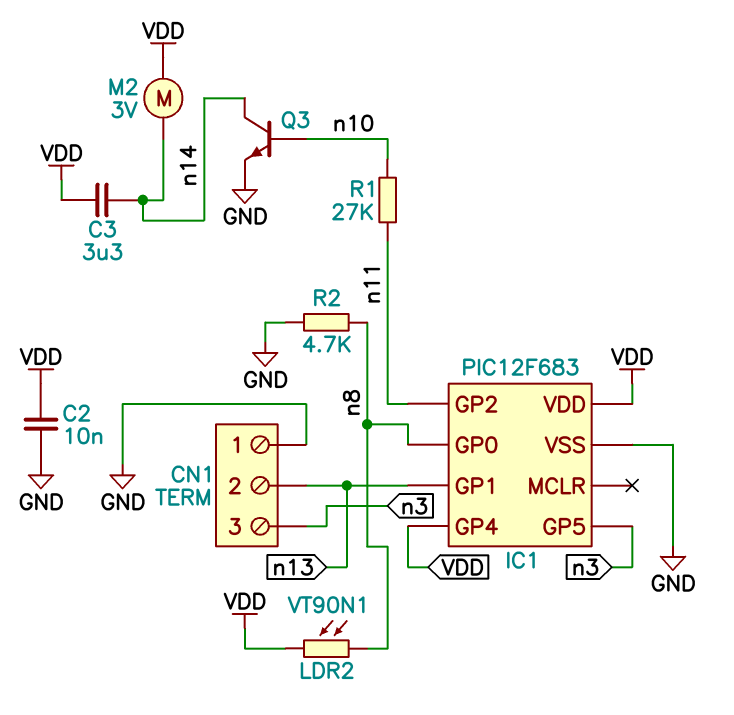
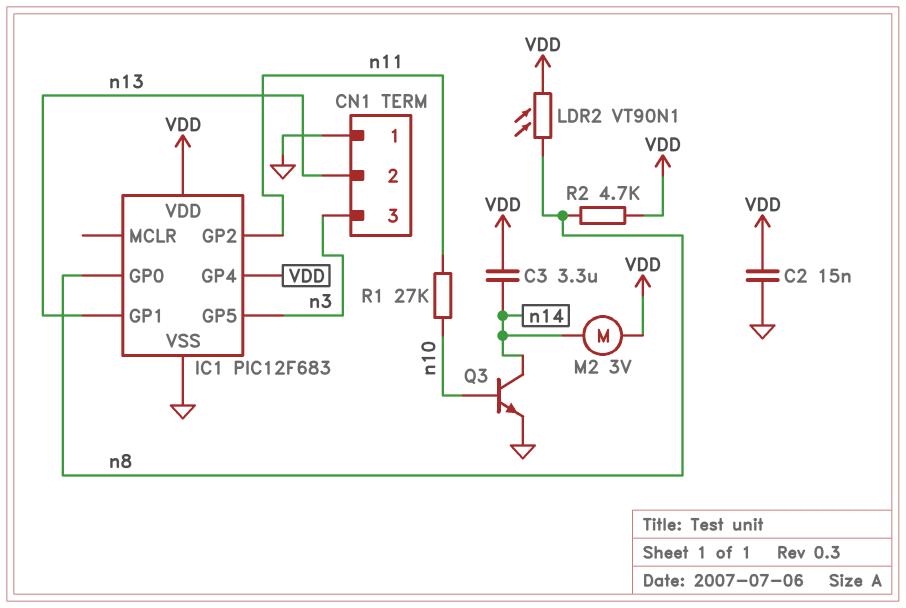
C2: 10nF (GND, VDD) -> 15nF (GND, VDD)
R2: 4.7k (GND, n8) -> 4.7k (VDD, n8)

